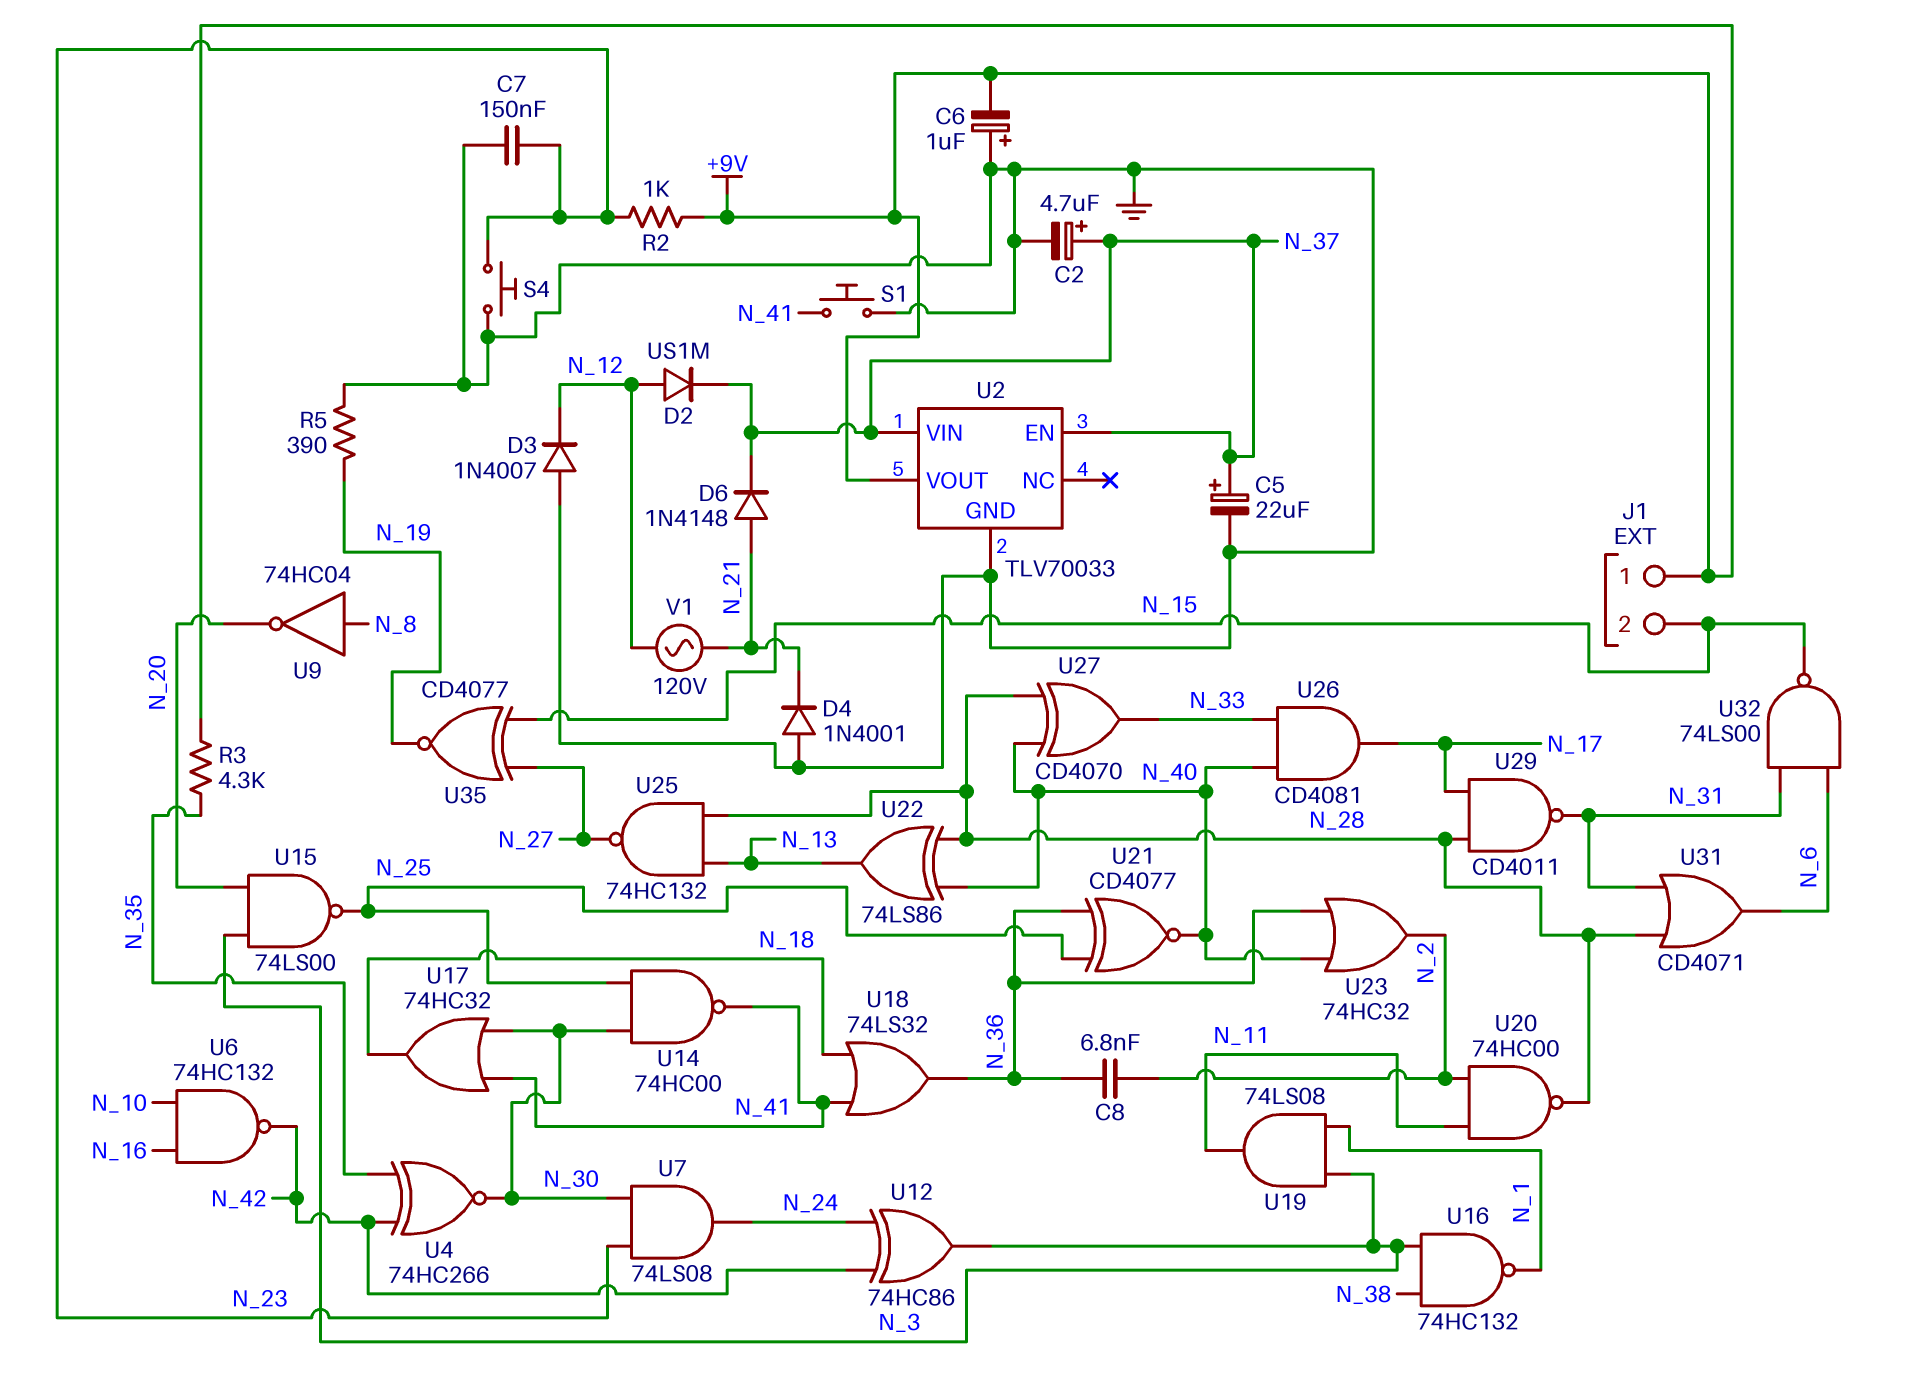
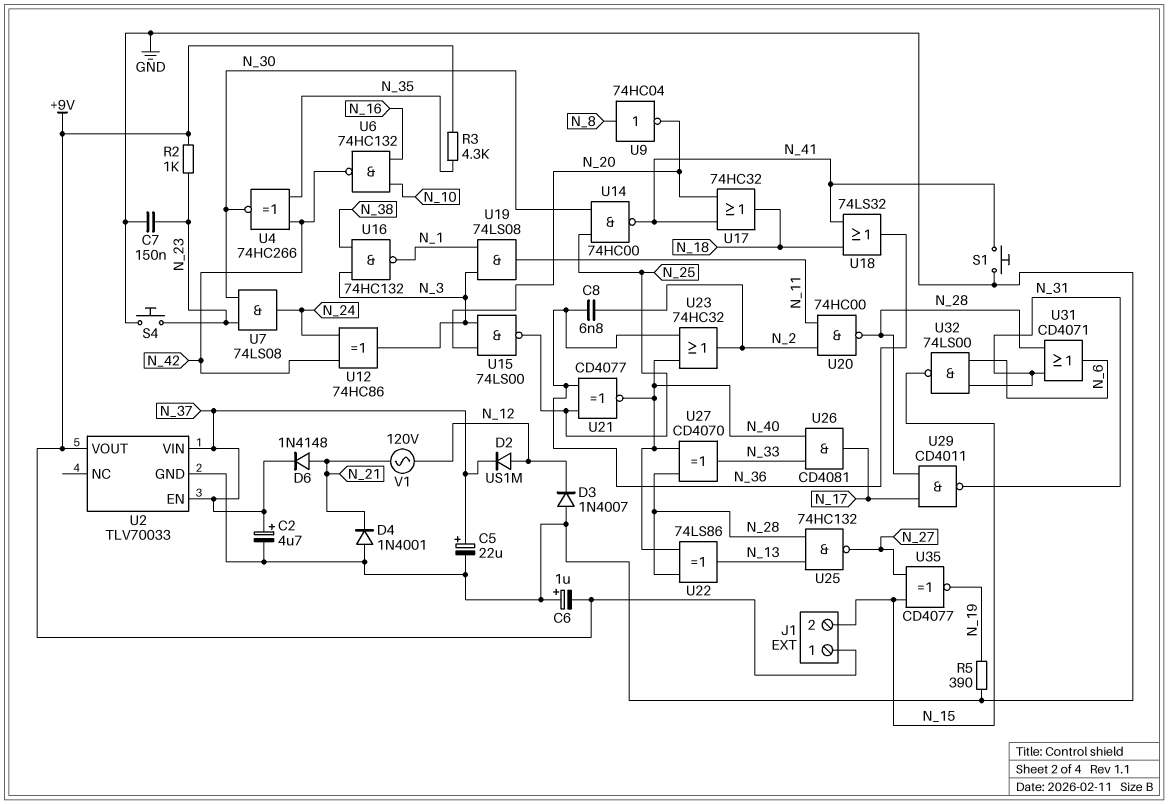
U17: OR 74HC32 (in N_30, in N_41, out N_18) -> OR 74HC32 (in N_20, in N_41, out N_18)

